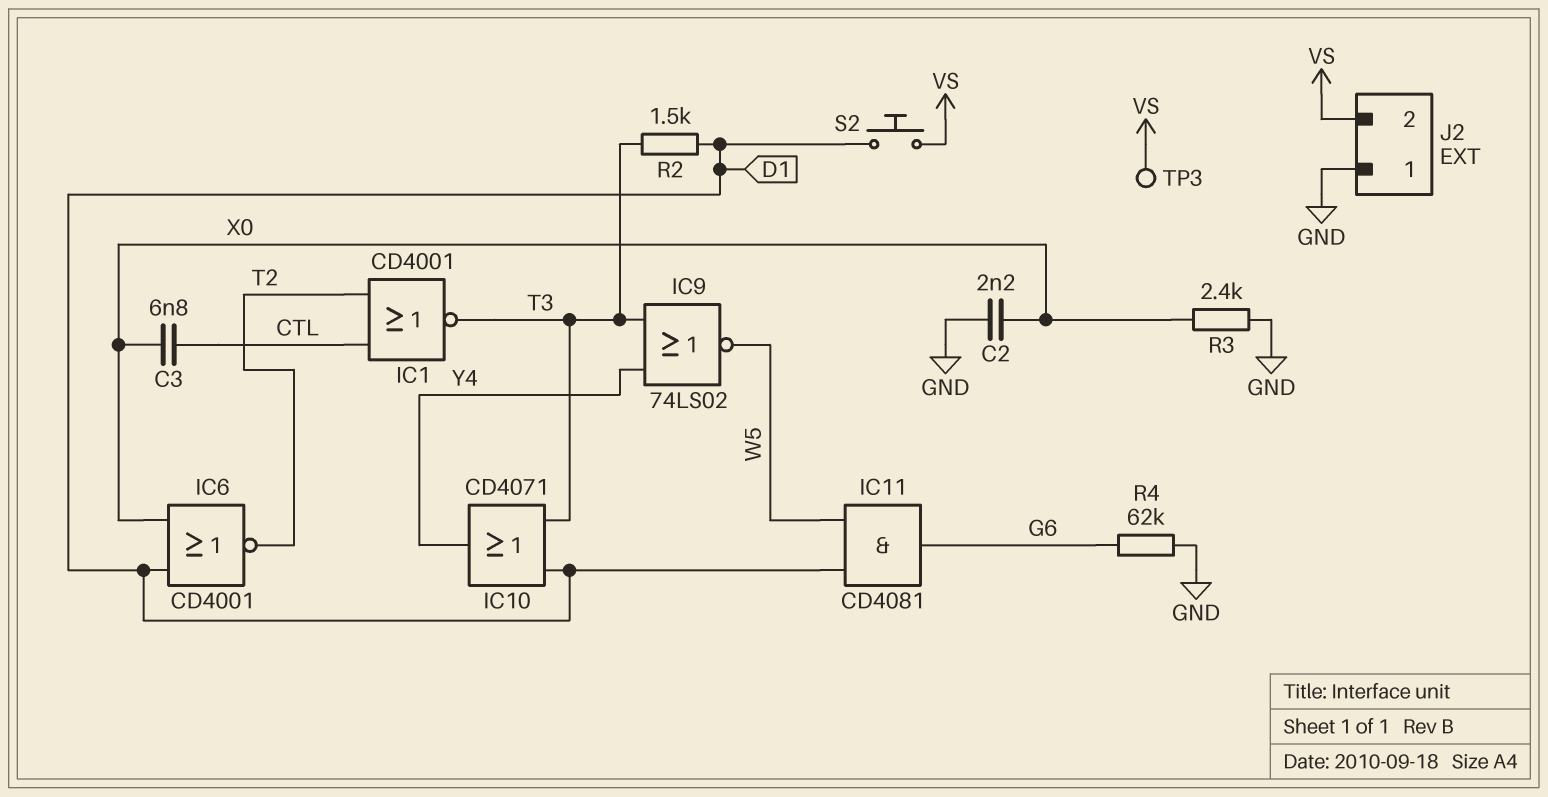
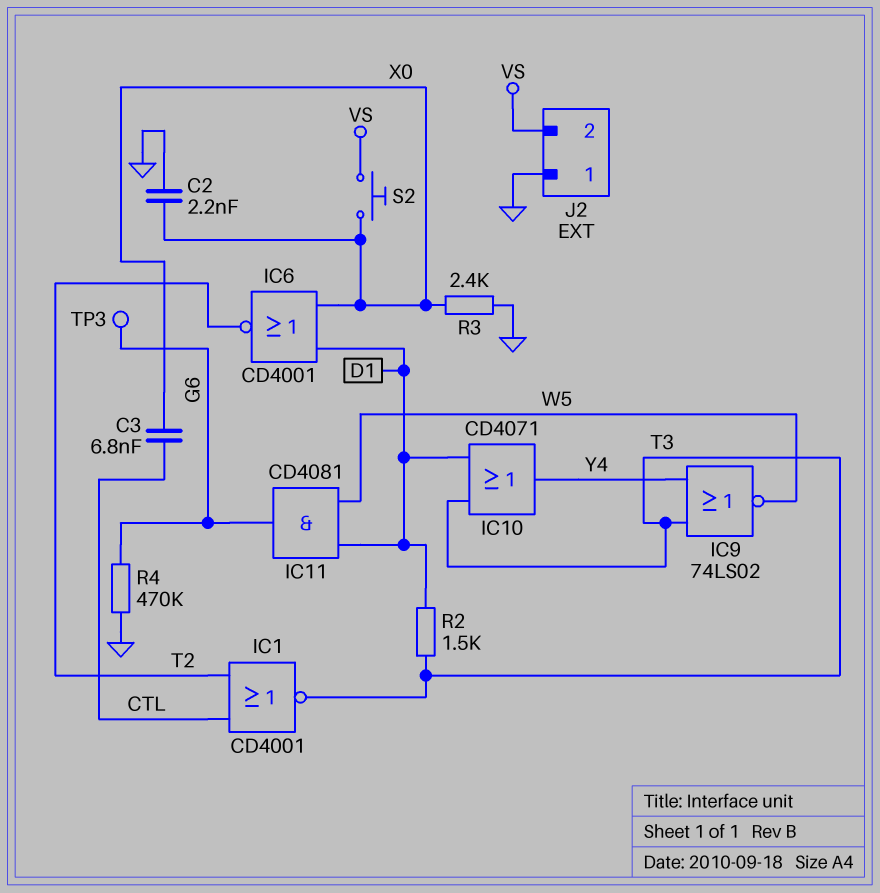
R4: 62k (G6, GND) -> 470k (G6, GND)
S2: button (D1, VS) -> button (VS, X0)
TP3: test point (VS) -> test point (G6)

